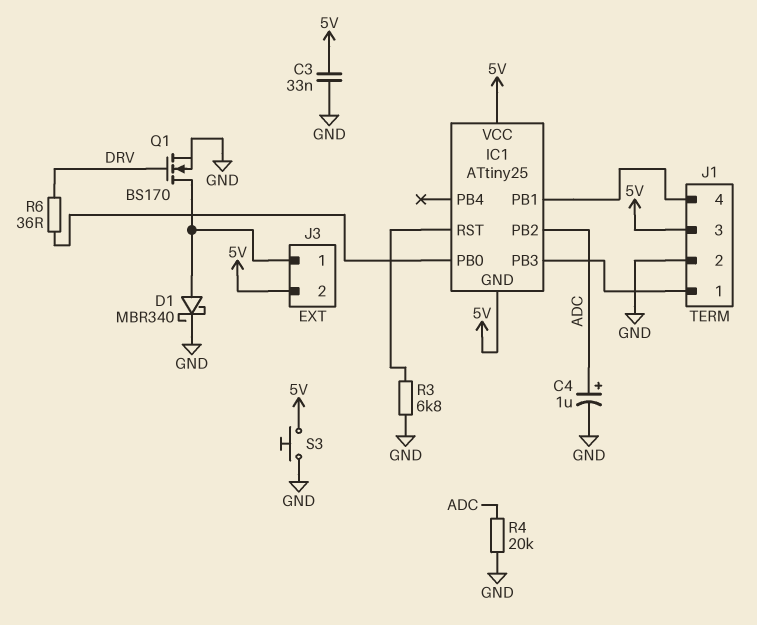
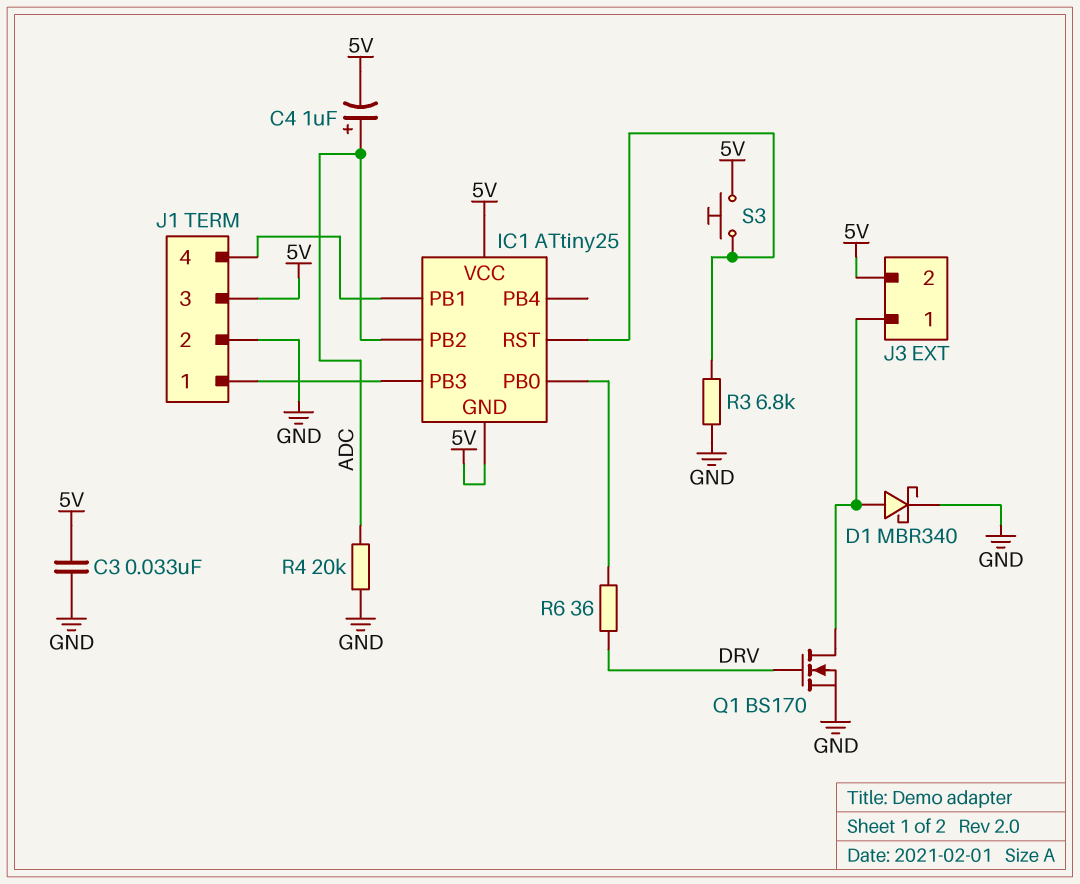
C4: 1uF (plus ADC, minus GND) -> 1uF (plus ADC, minus 5V)
S3: button (5V, GND) -> button (5V, IC1/RST)

